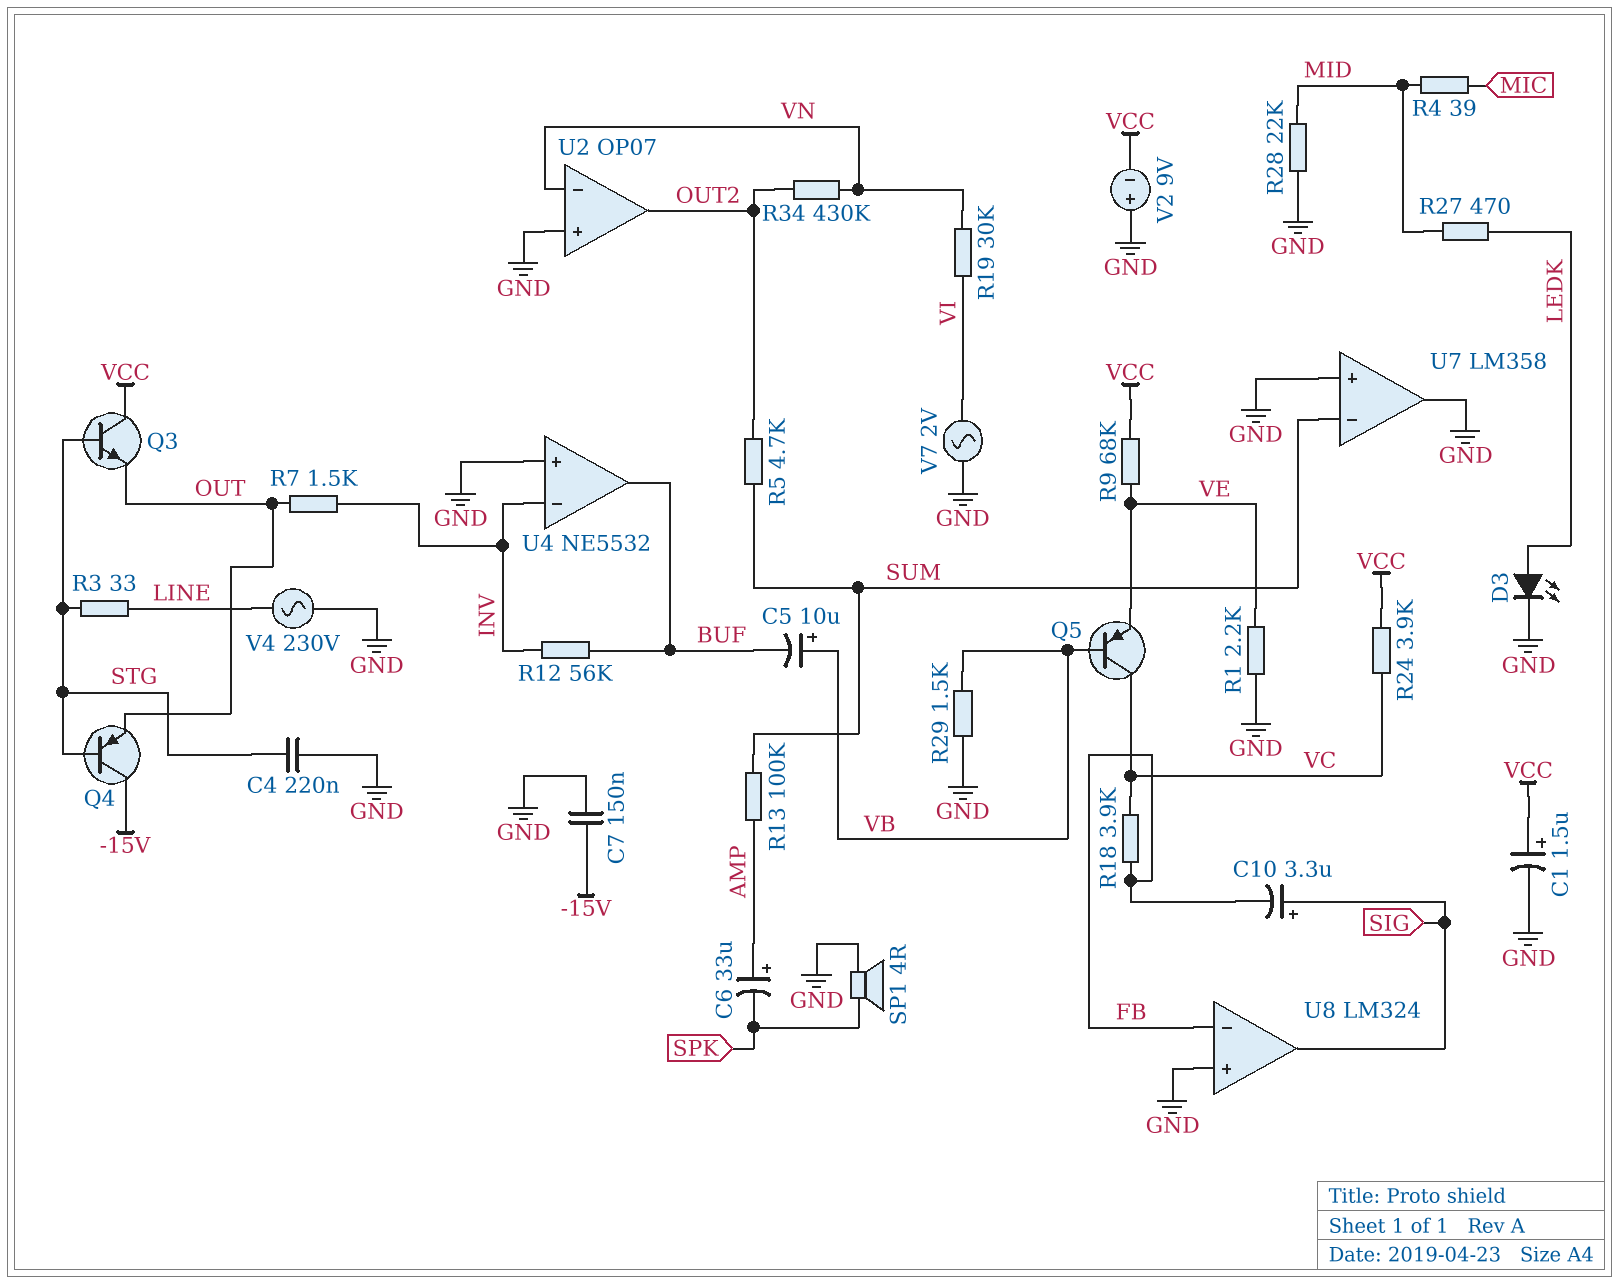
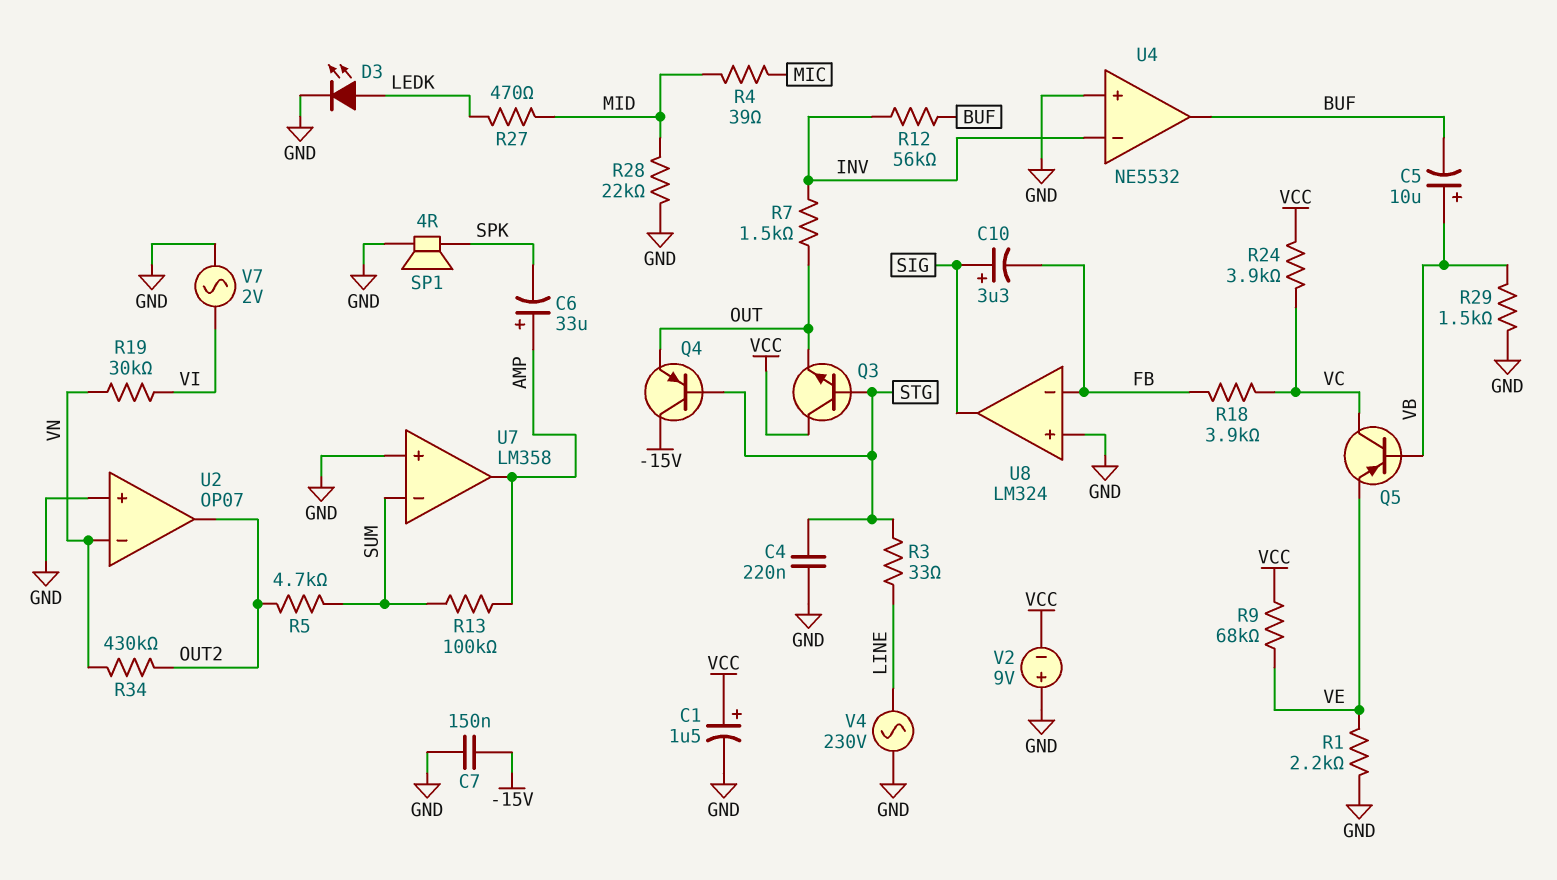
U7 pin out: GND -> AMP

